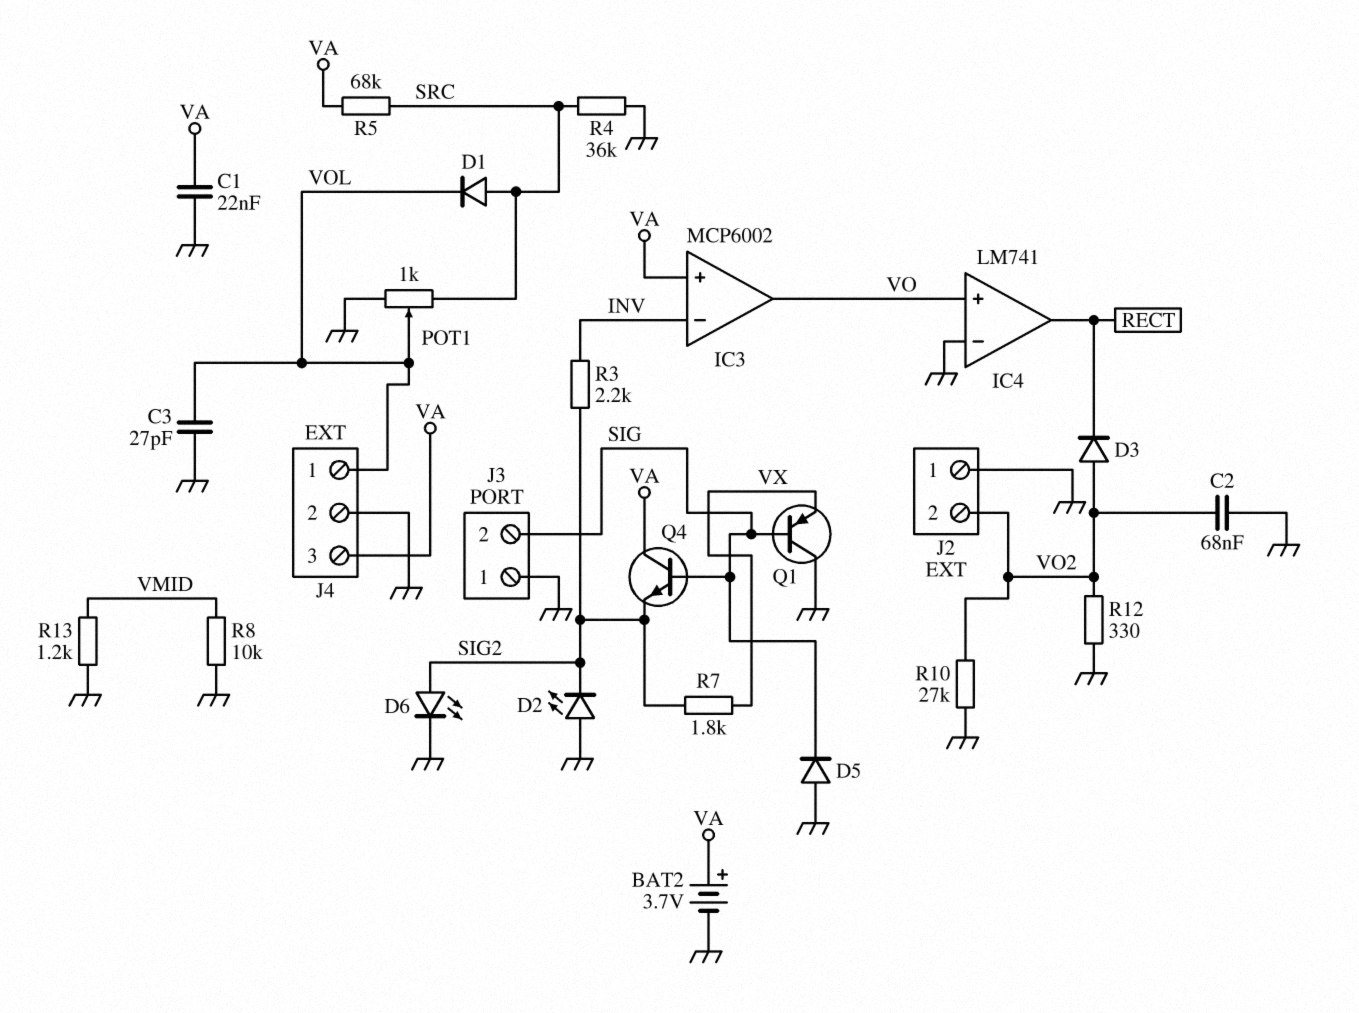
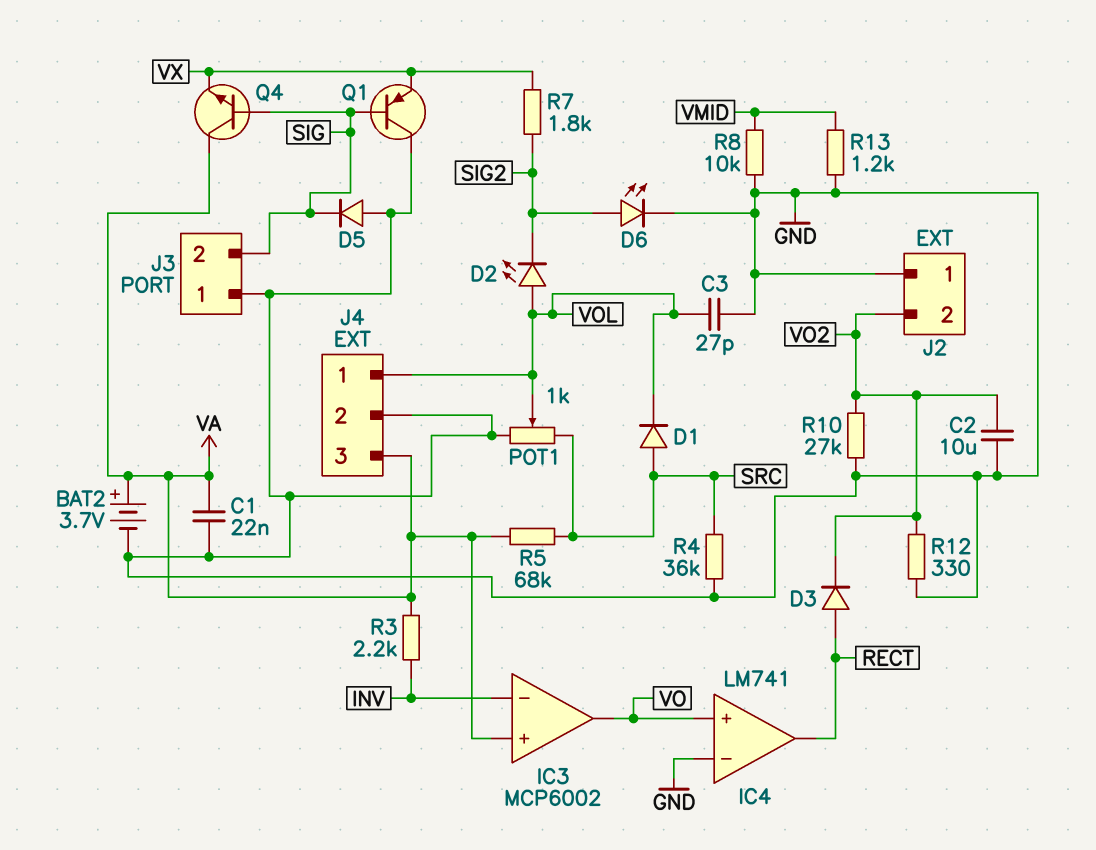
C2: 68nF (GND, VO2) -> 10uF (GND, VO2)
D2: LED (A GND, K SIG2) -> LED (A VOL, K SIG2)
D3: diode (A VO2, K RECT) -> diode (A RECT, K VO2)
Q4: NPN (B SIG, C VA, E SIG2) -> NPN (B SIG, C VA, E VX)
R3: 2.2k (INV, SIG2) -> 2.2k (INV, VA)

